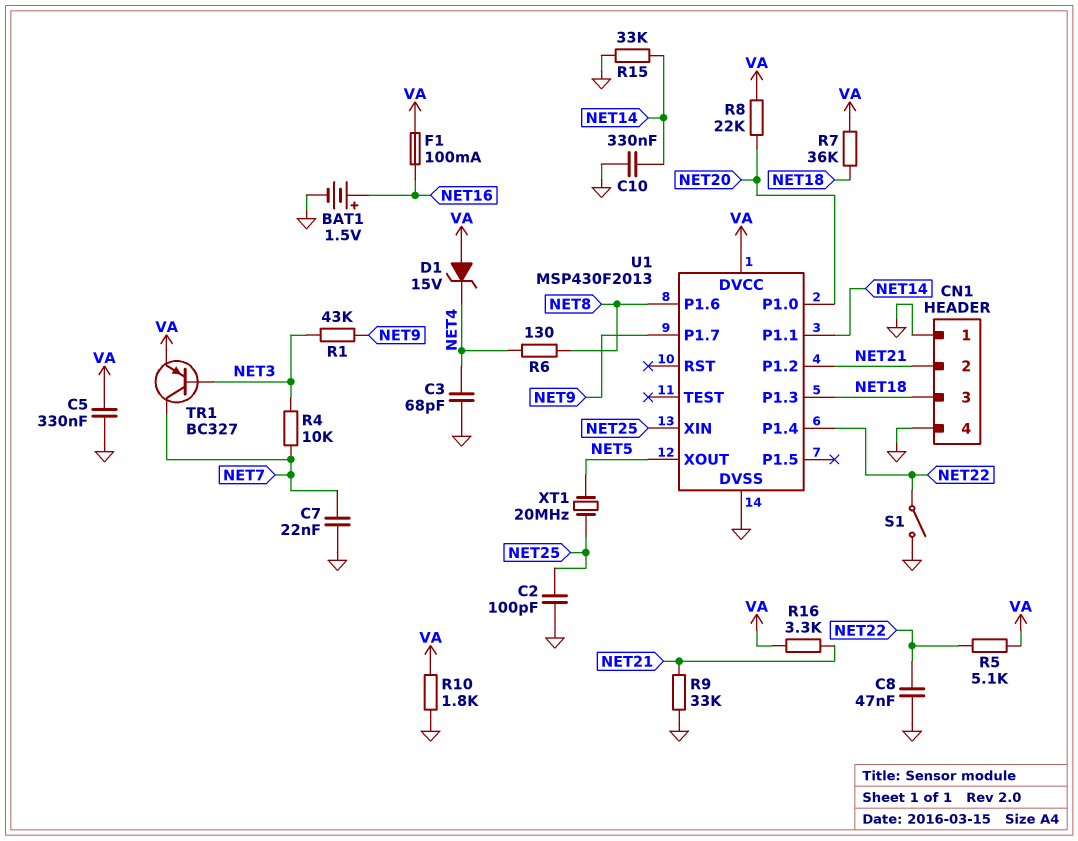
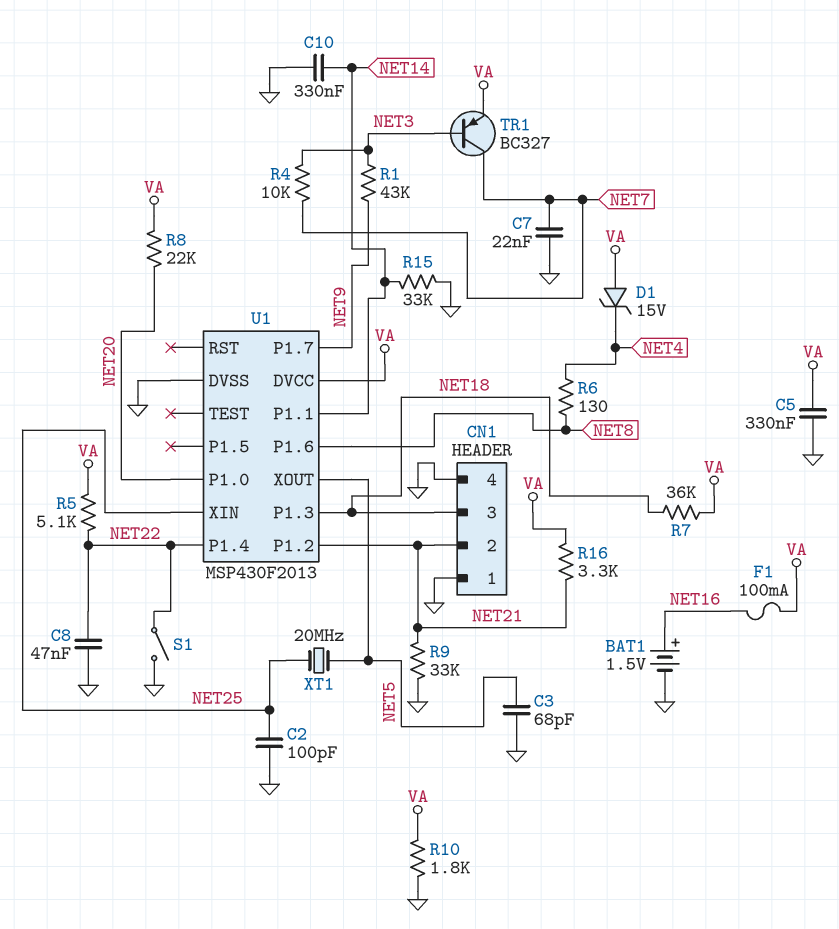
C3: 68pF (GND, NET4) -> 68pF (GND, NET5)

